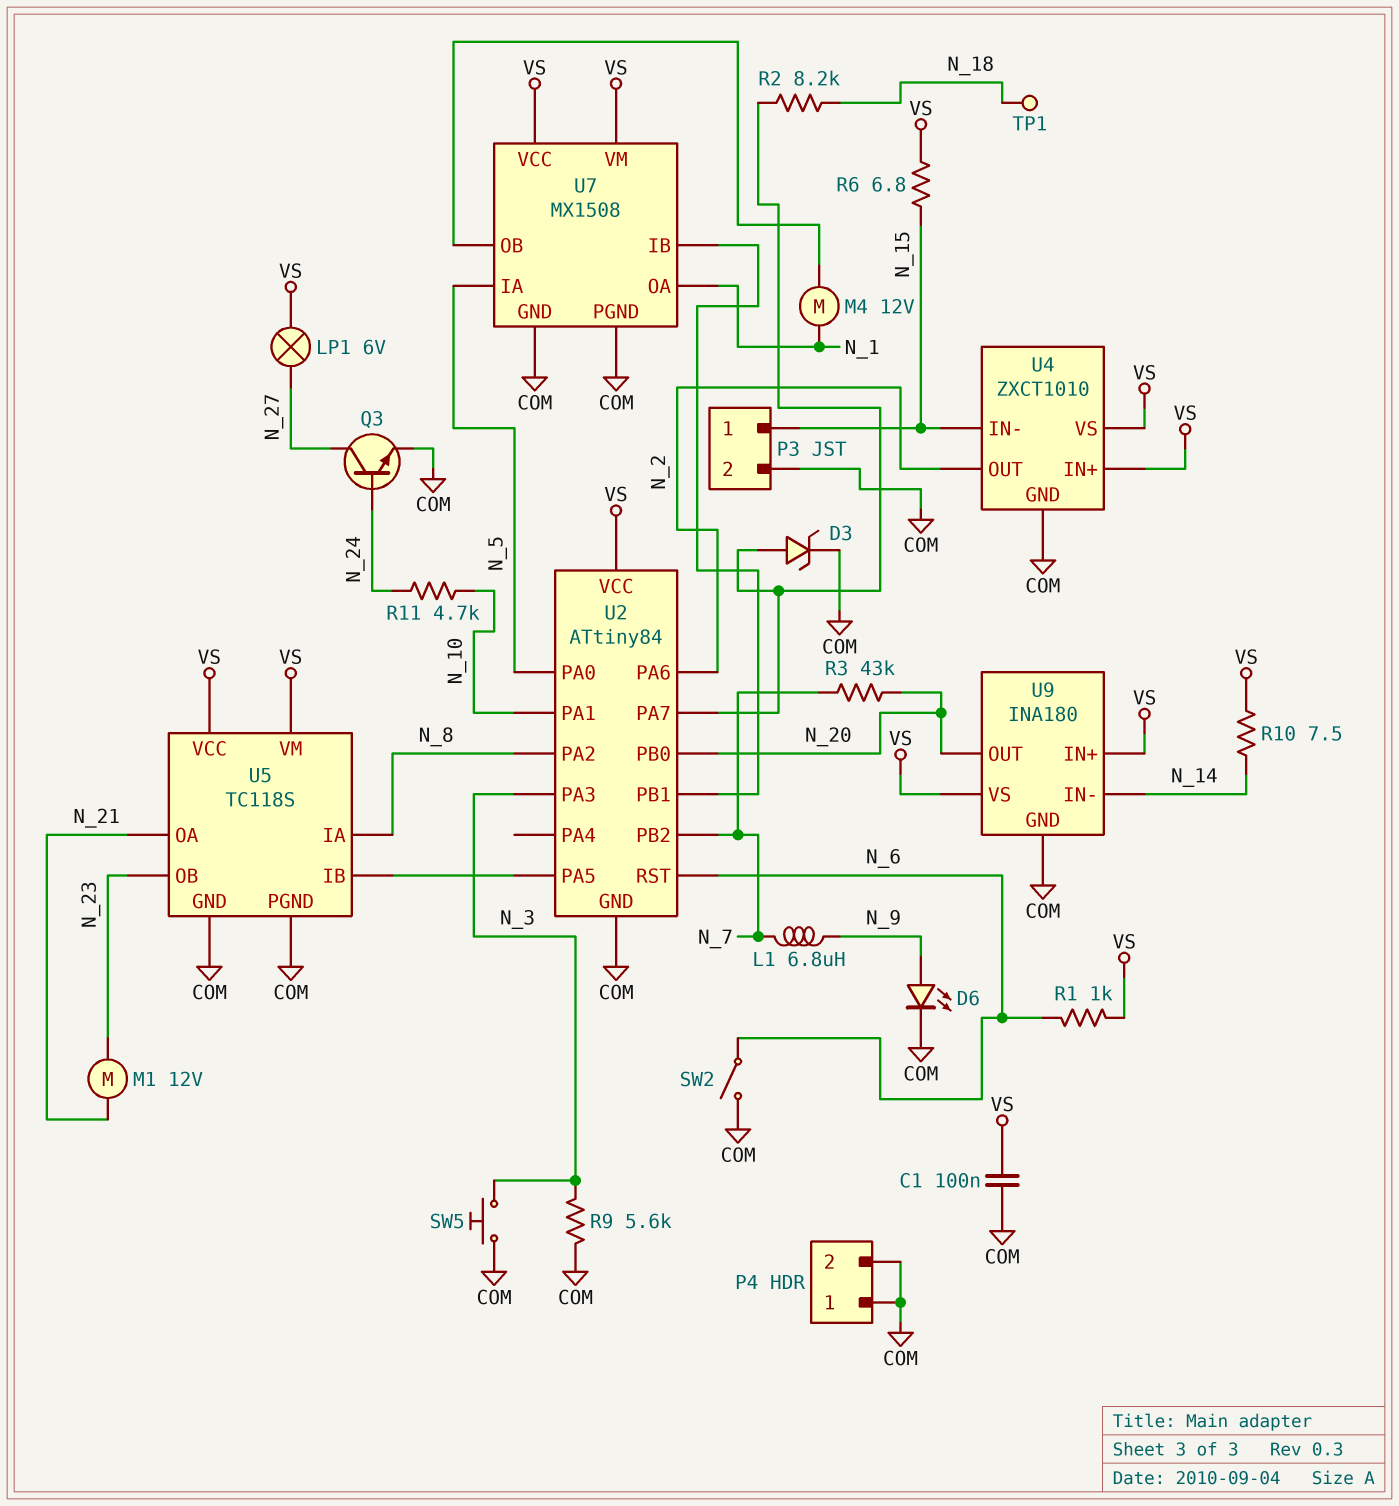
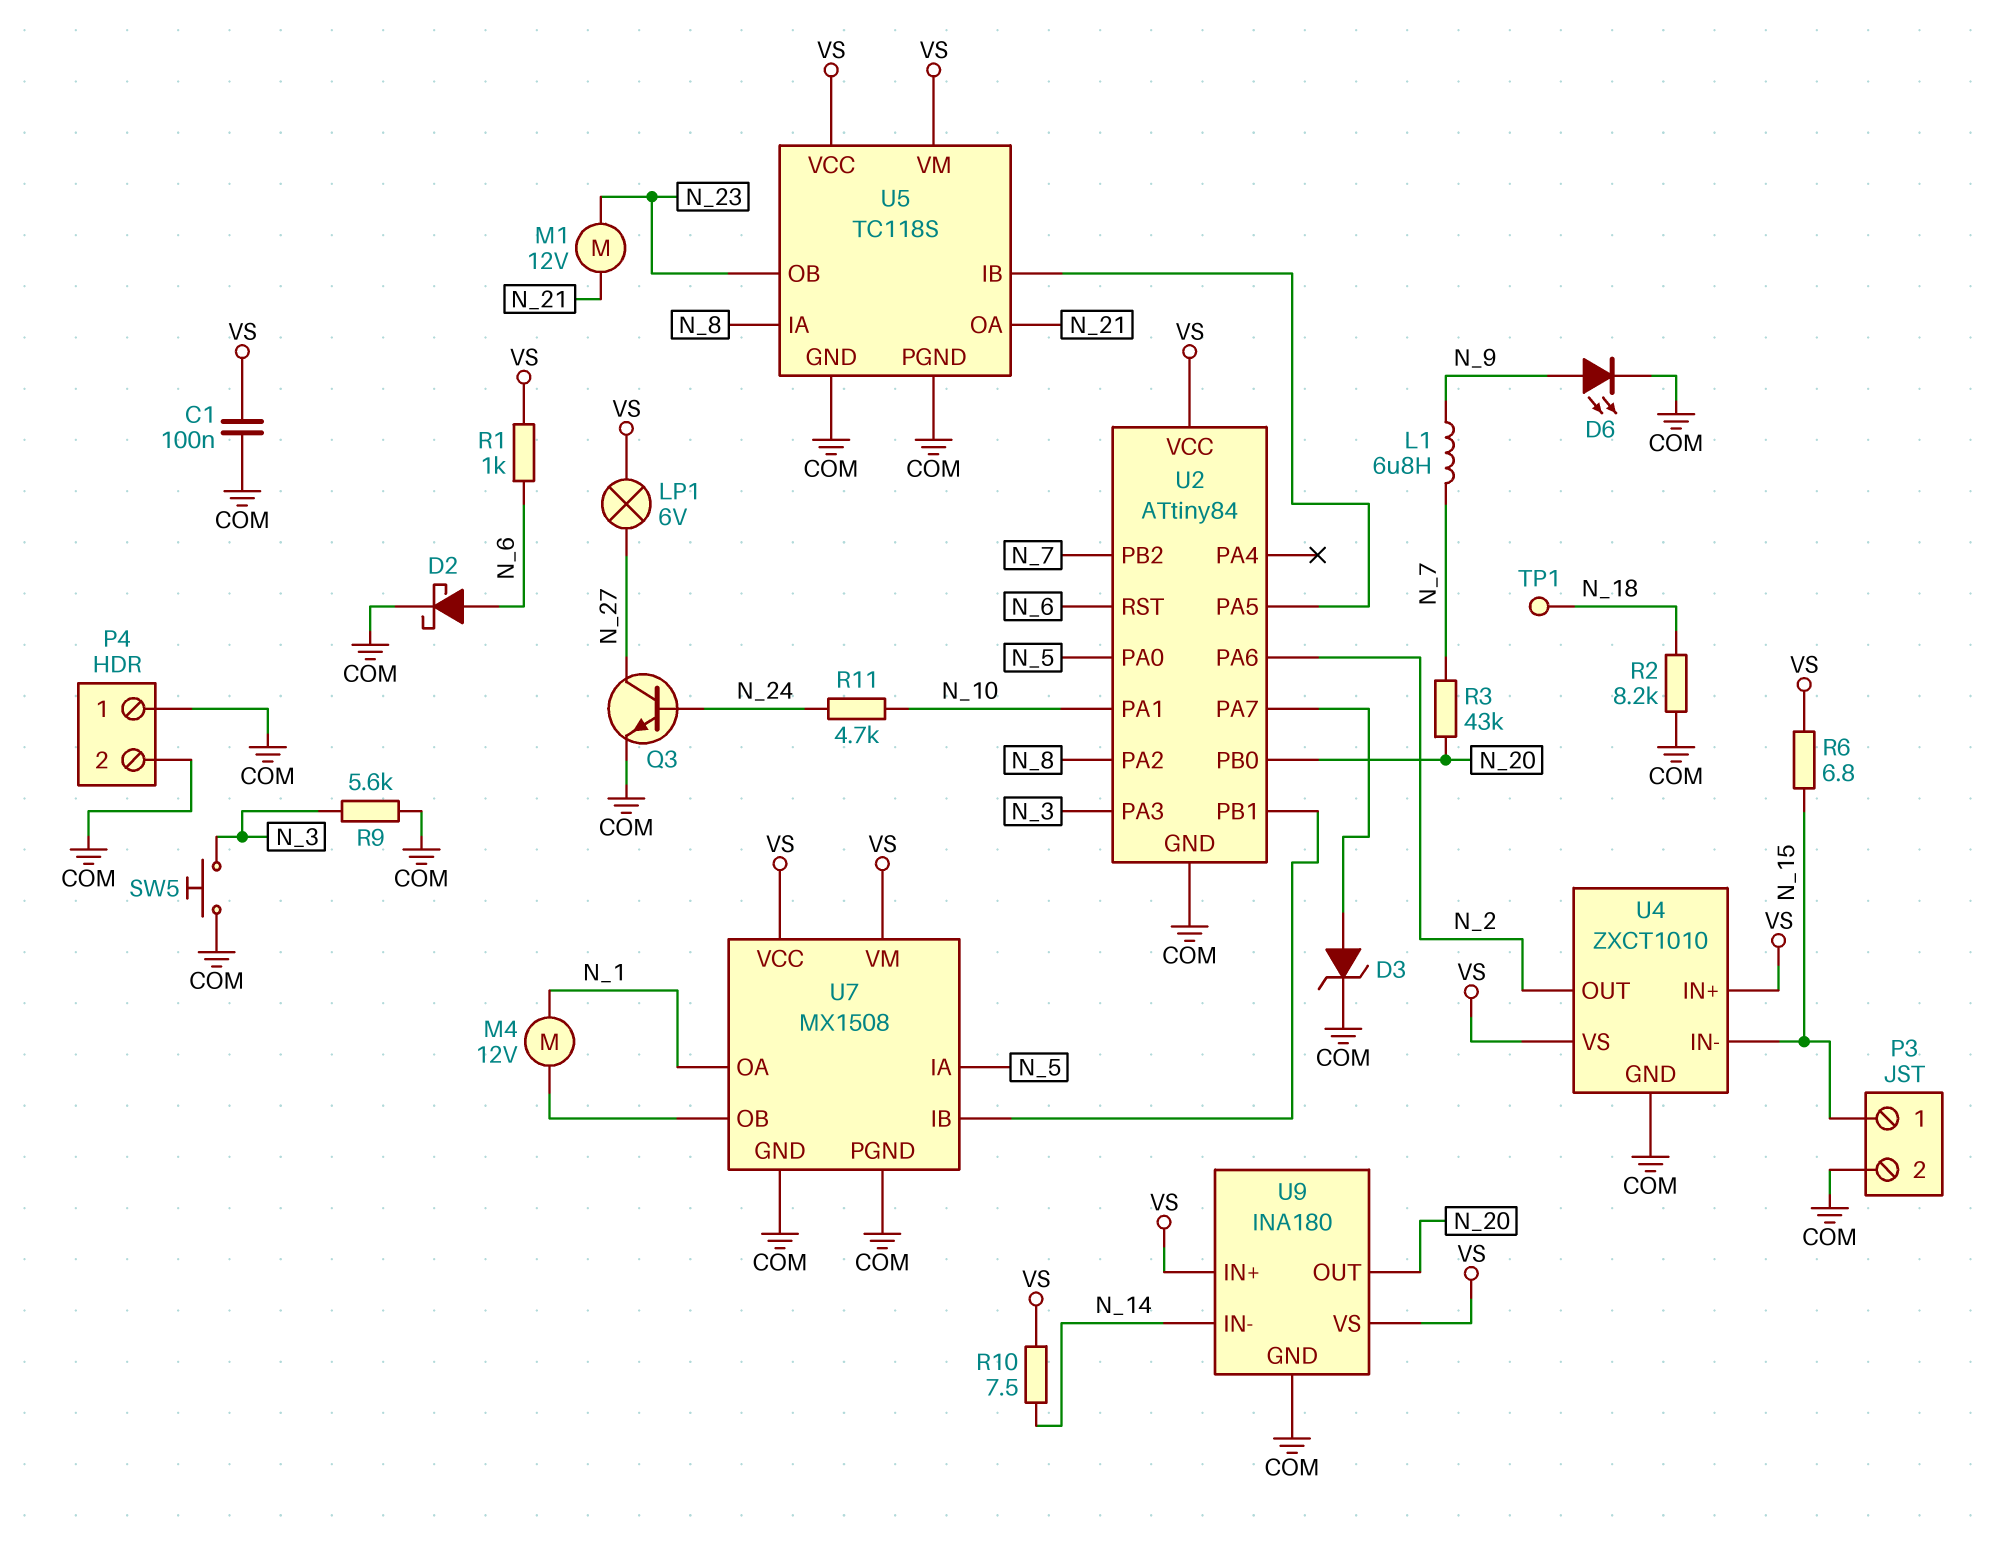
D2: none -> schottky (A N_6, K COM)
R2: 8.2k (N_18, U2/PA7) -> 8.2k (COM, N_18)
SW2: switch (COM, N_6) -> none

